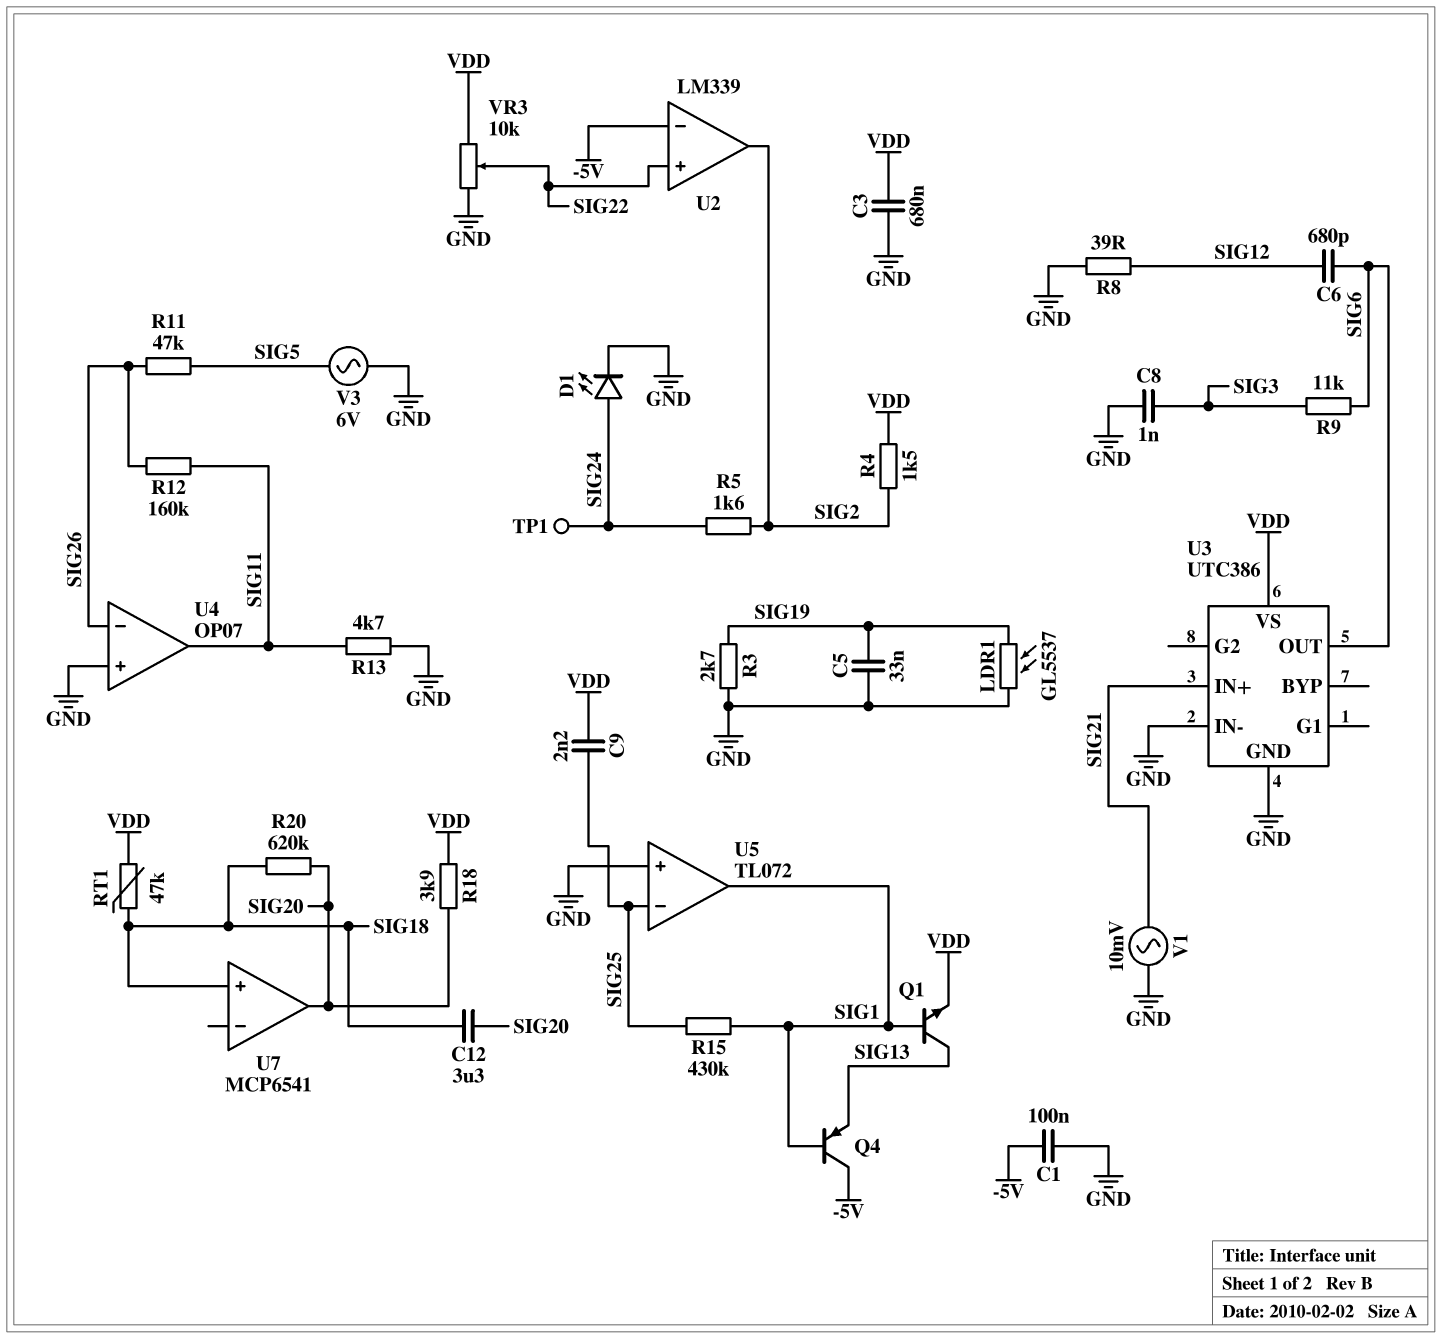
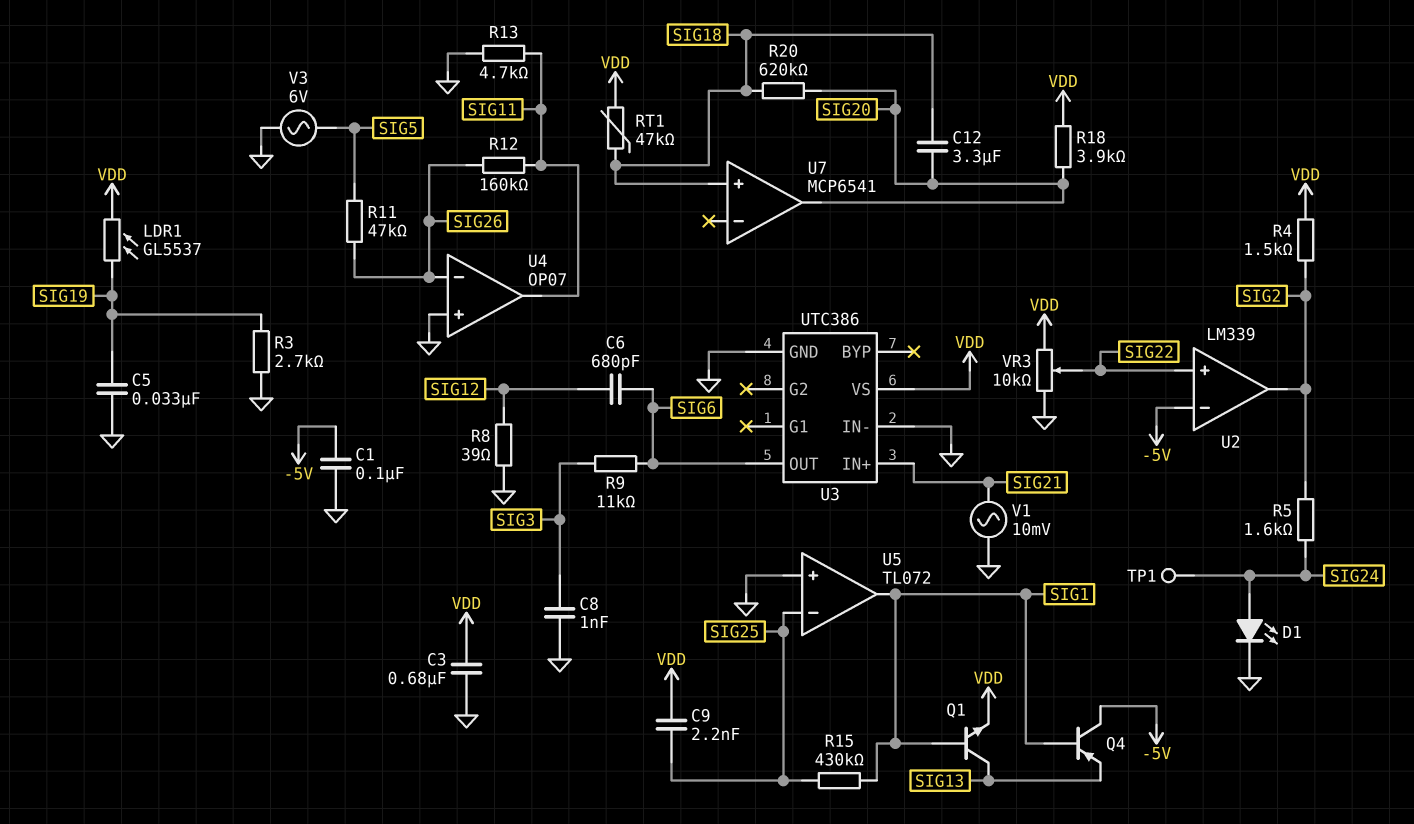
LDR1: GL5537 (GND, SIG19) -> GL5537 (SIG19, VDD)

